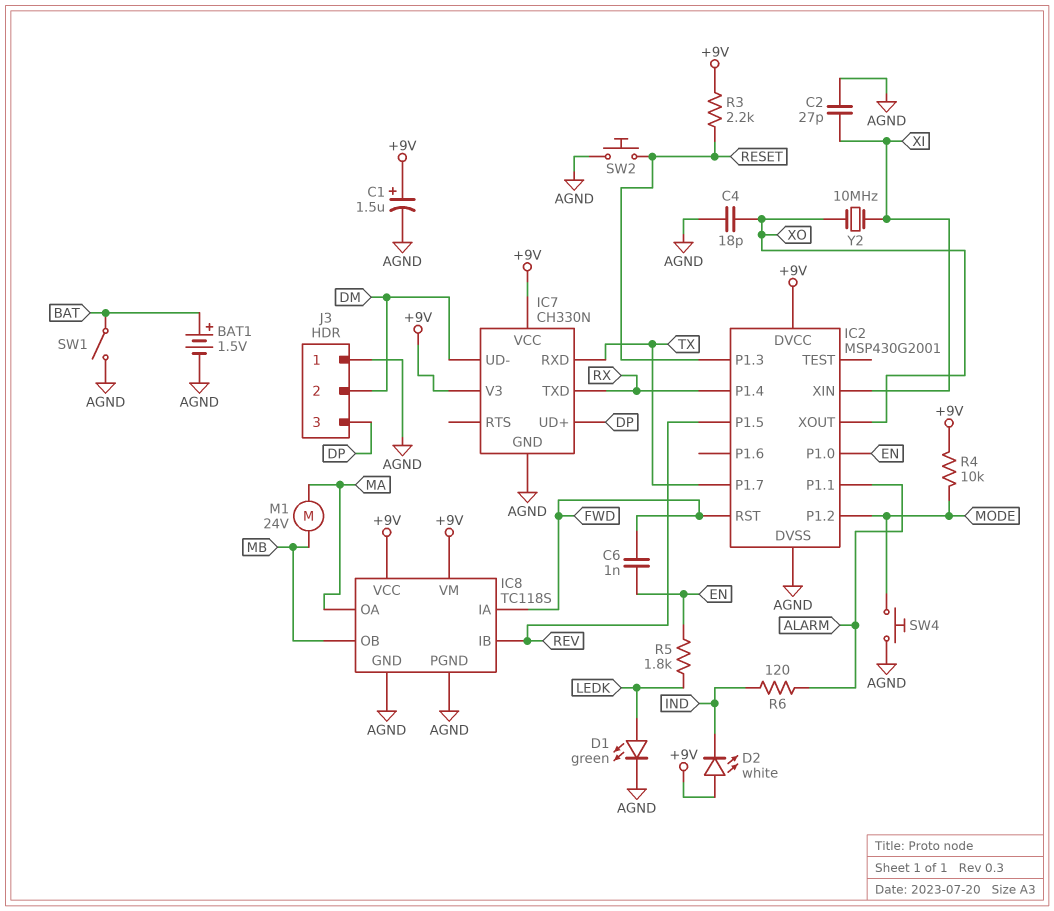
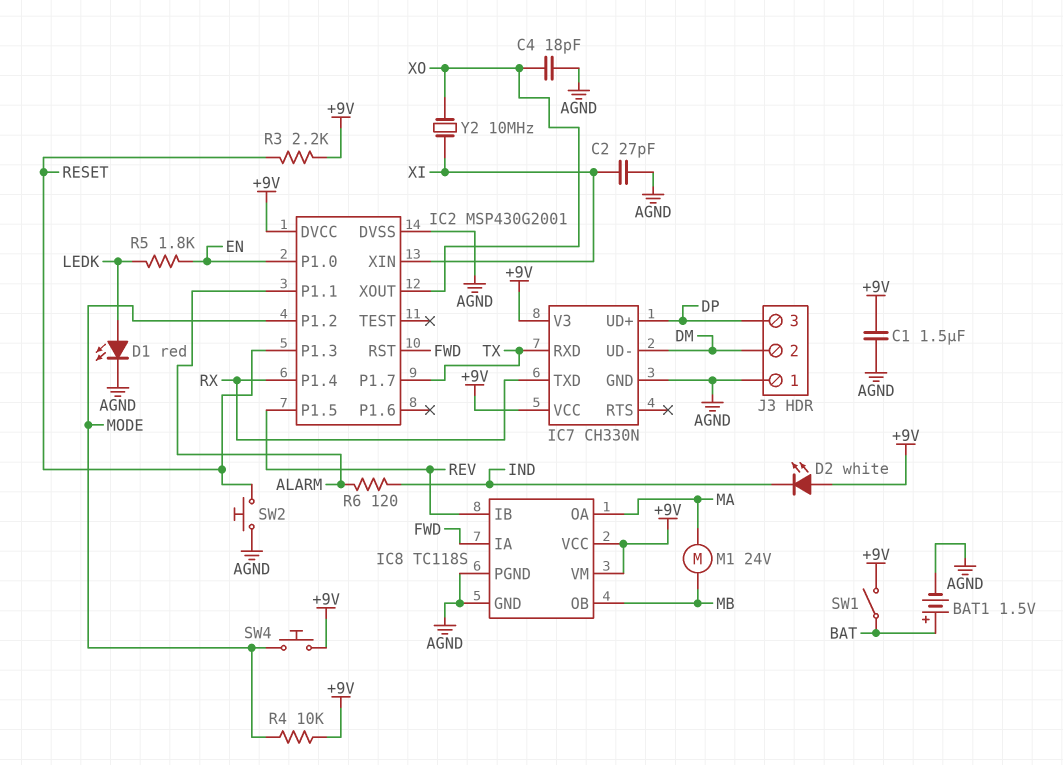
C1: 1.5uF (plus +9V, minus AGND) -> 1.5uF (+9V, AGND)
C6: 1nF (EN, FWD) -> none
D1: LED green (A LEDK, K AGND) -> LED red (A LEDK, K AGND)
SW1: switch (AGND, BAT) -> switch (+9V, BAT)
SW4: button (AGND, MODE) -> button (+9V, MODE)

